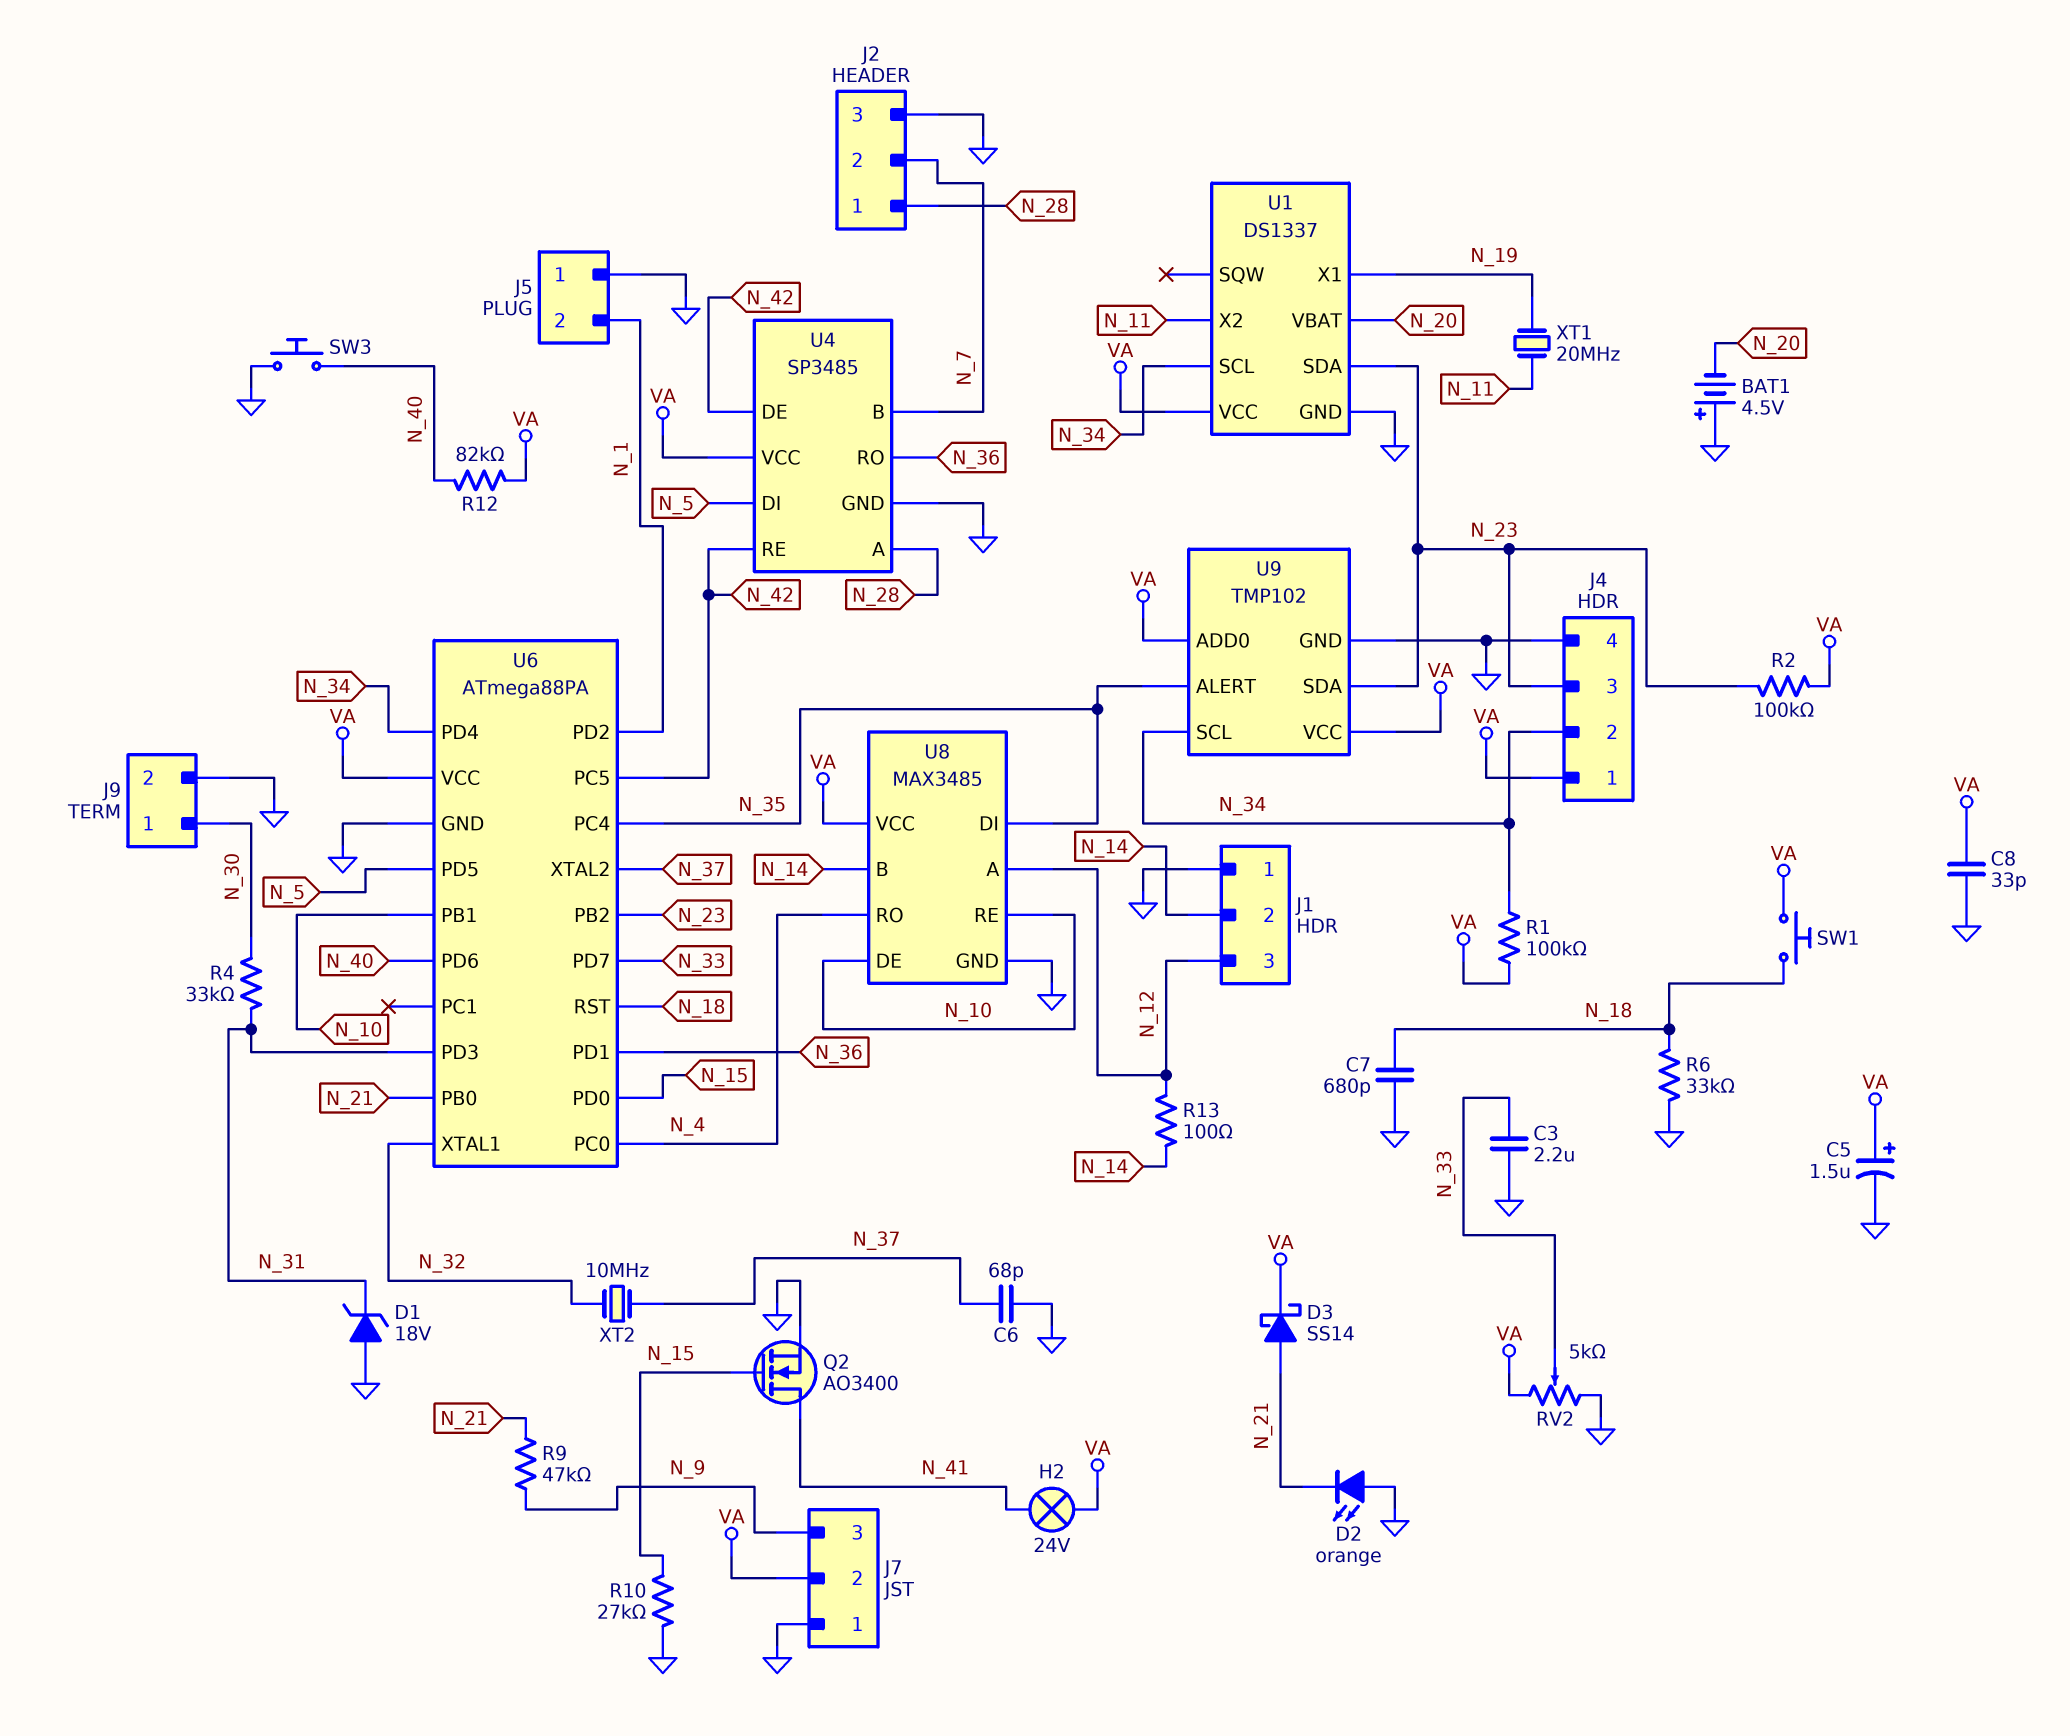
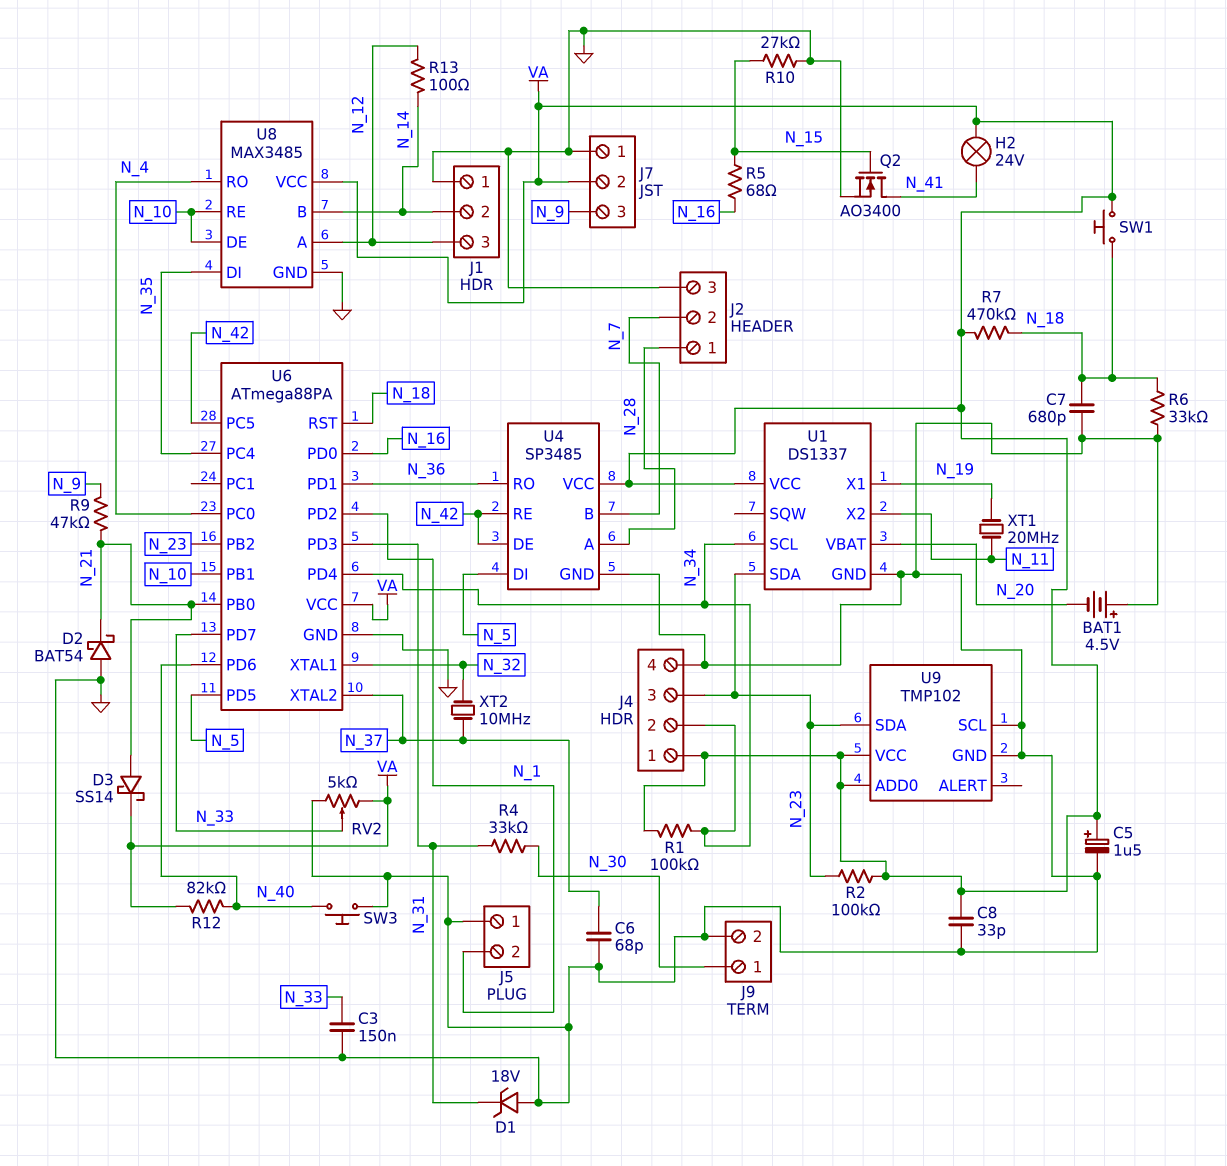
C3: 2.2uF (GND, N_33) -> 150nF (GND, N_33)
D2: LED orange (A GND, K N_21) -> schottky BAT54 (A GND, K N_21)
R5: none -> 68 (N_15, N_16)
R7: none -> 470k (N_18, VA)
U6 pin PD0: N_15 -> N_16
U9 pin ALERT: N_35 -> none
U9 pin SCL: N_34 -> GND

